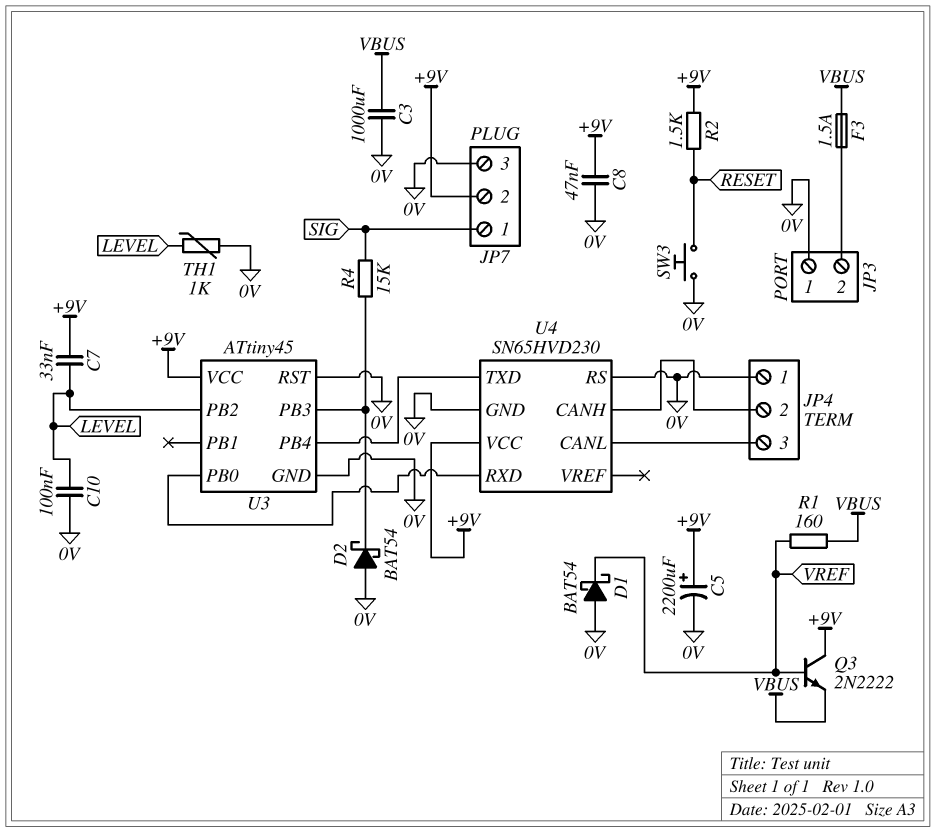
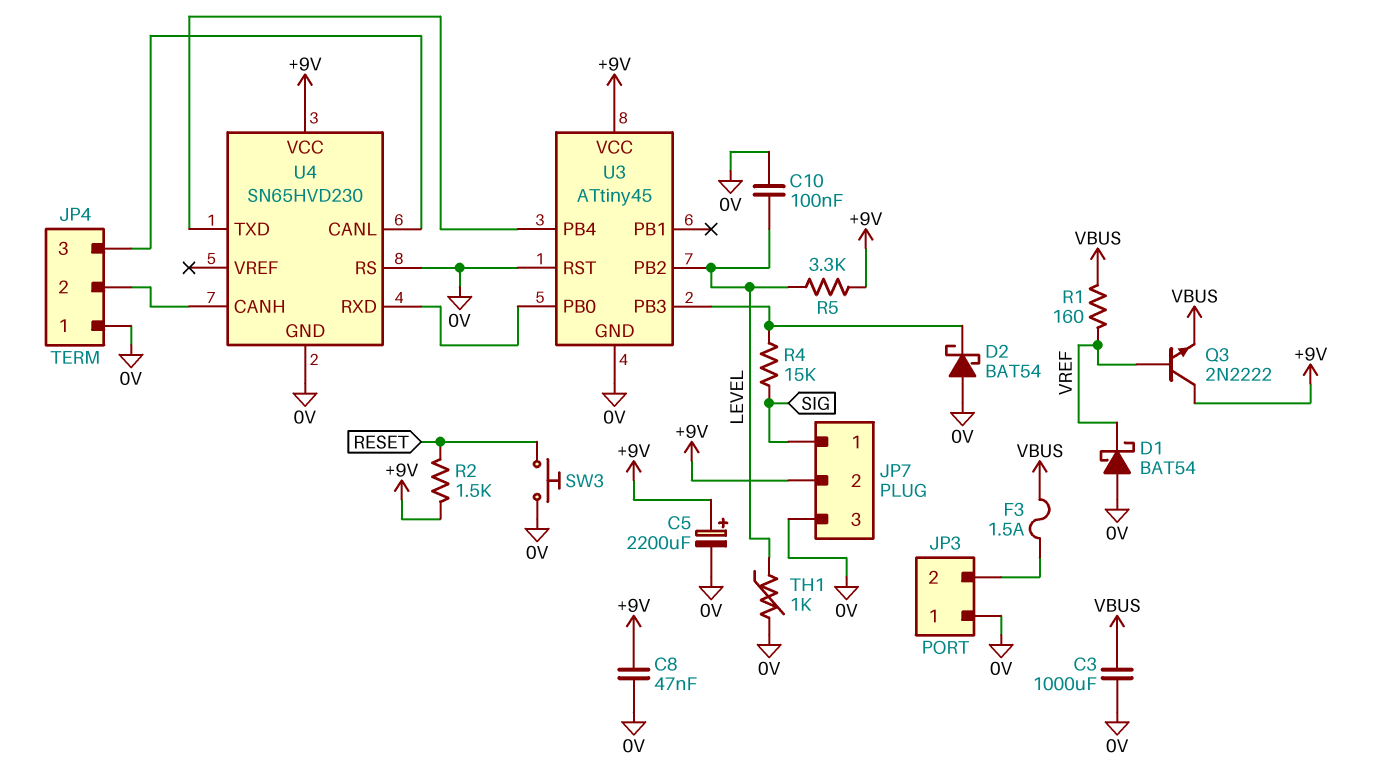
C7: 33nF (+9V, LEVEL) -> none
R5: none -> 3.3k (+9V, LEVEL)

